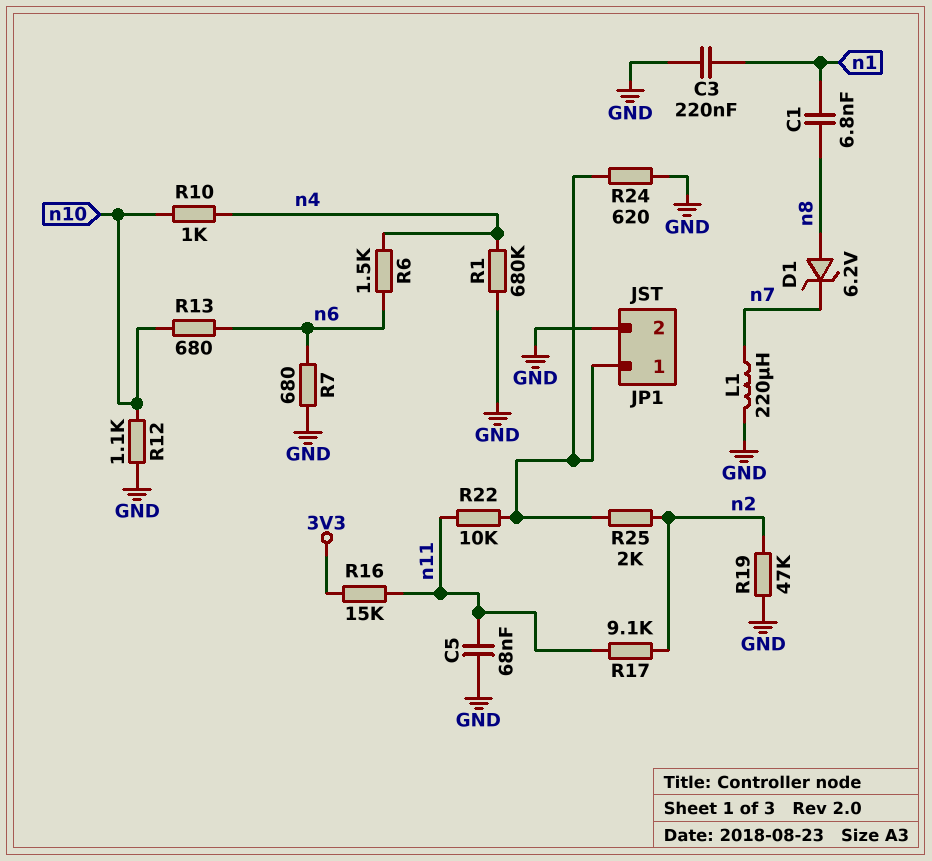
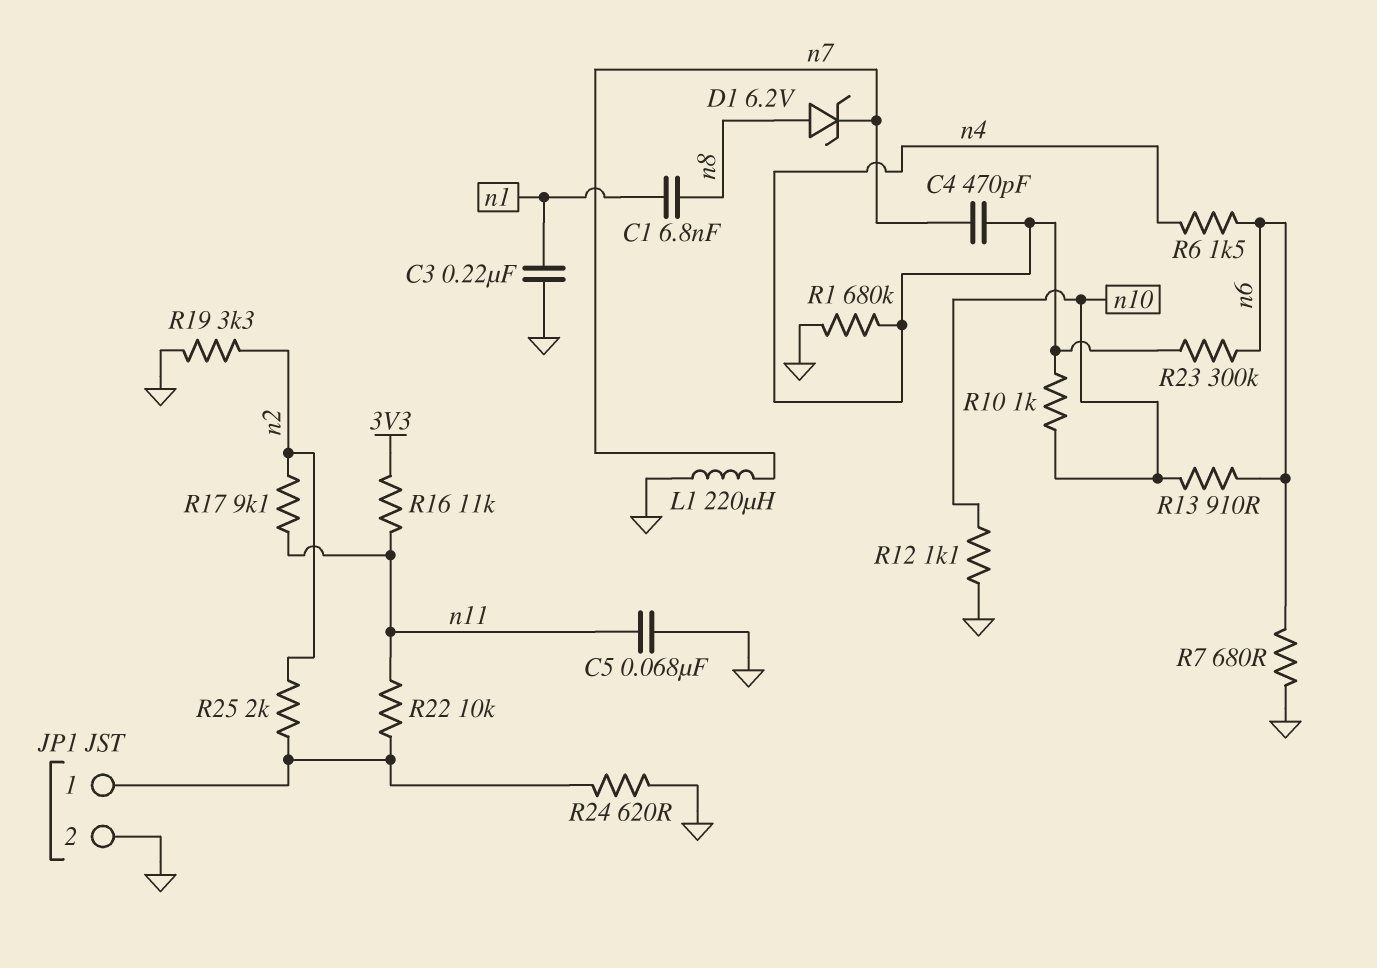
C4: none -> 470pF (n4, n7)
R13: 680 (n6, n10) -> 910 (n6, n10)
R16: 15k (3V3, n11) -> 11k (3V3, n11)
R19: 47k (GND, n2) -> 3.3k (GND, n2)
R23: none -> 300k (n4, n6)

